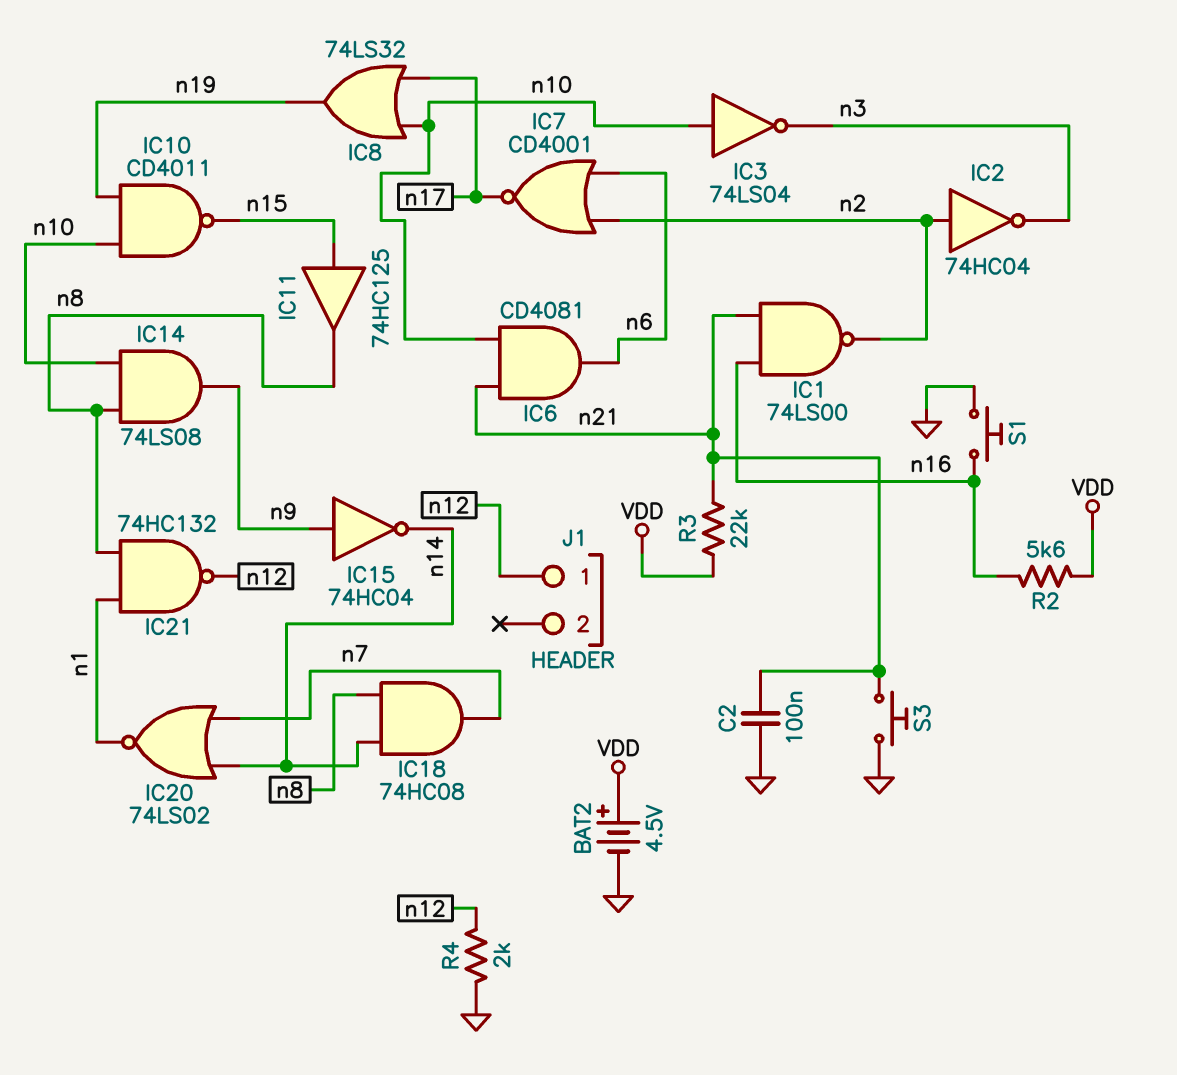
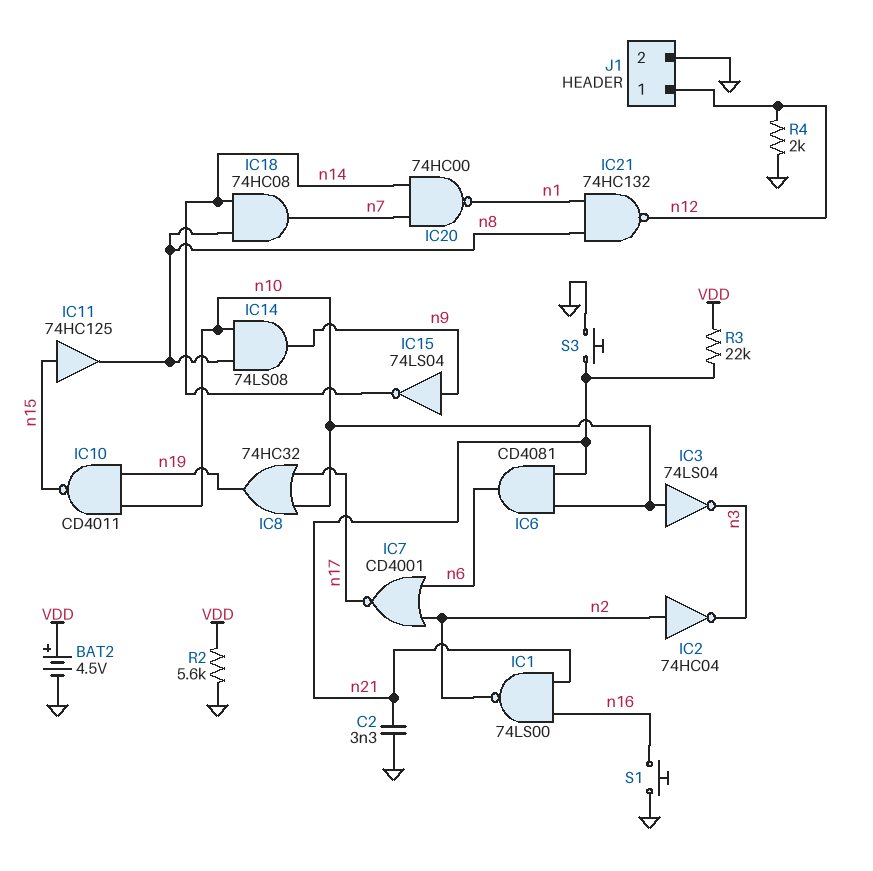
C2: 100nF (GND, n21) -> 3.3nF (GND, n21)
IC8: OR 74LS32 (in n10, in n17, out n19) -> OR 74HC32 (in n10, in n17, out n19)
IC15: NOT 74HC04 (in n9, out n14) -> NOT 74LS04 (in n9, out n14)
IC20: NOR 74LS02 (in n7, in n14, out n1) -> NAND 74HC00 (in n7, in n14, out n1)
J1 pin 2: none -> GND
R2: 5.6k (VDD, n16) -> 5.6k (GND, VDD)

